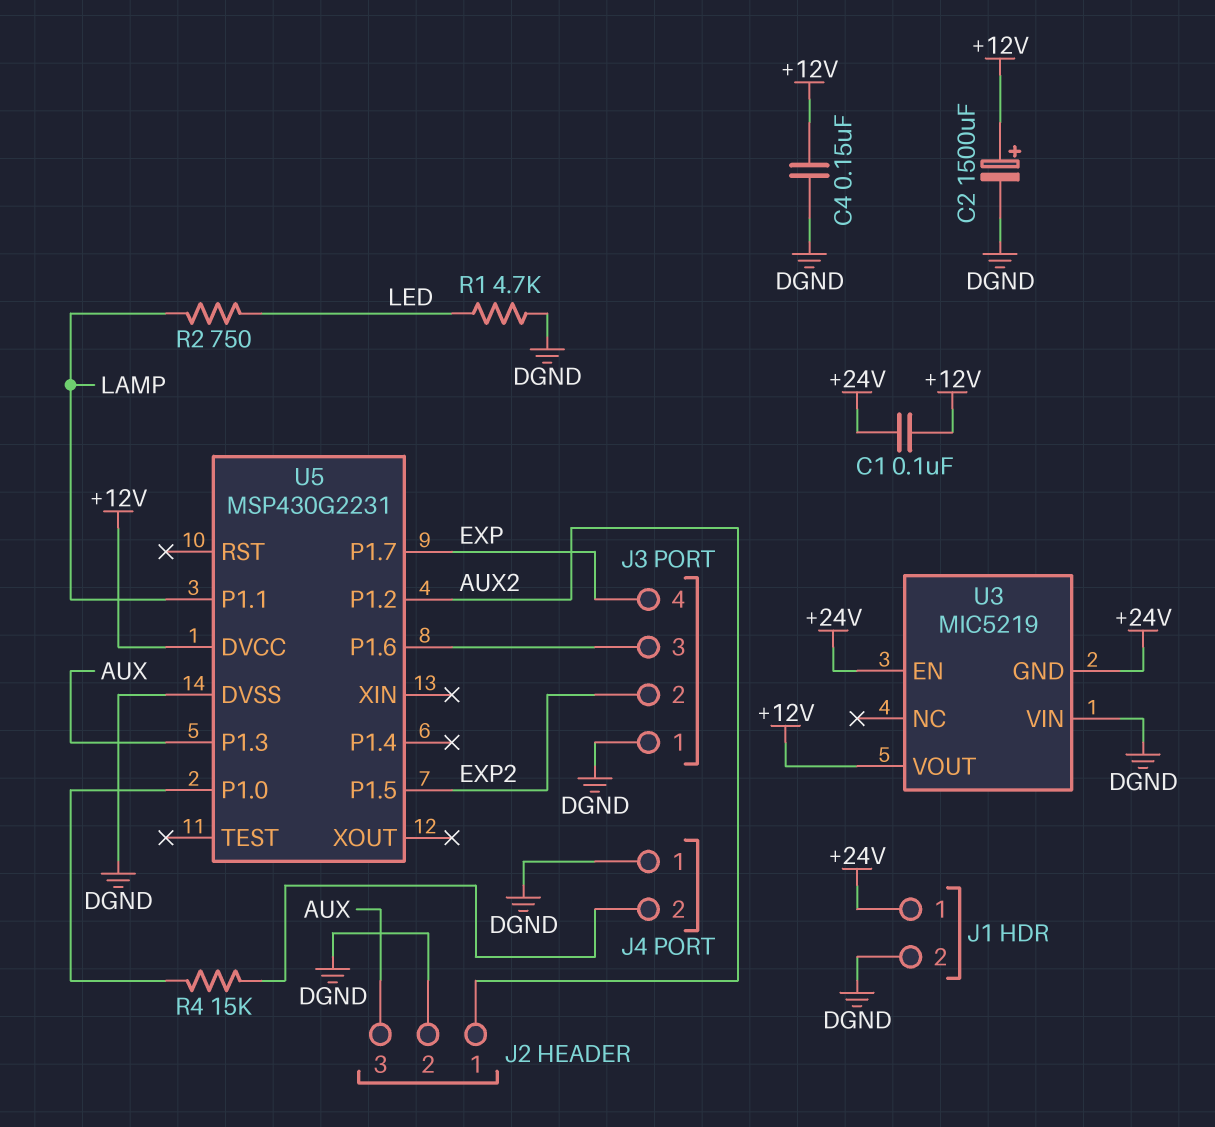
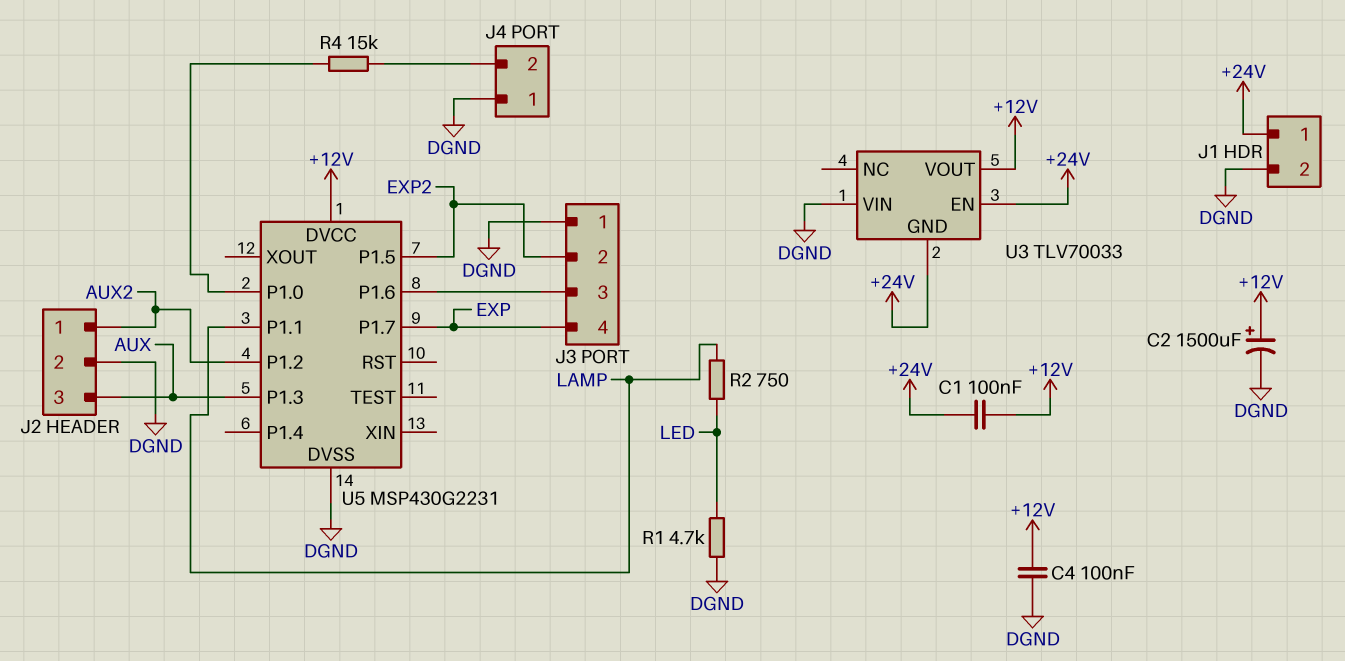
C4: 150nF (+12V, DGND) -> 100nF (+12V, DGND)
U3: MIC5219 -> TLV70033

